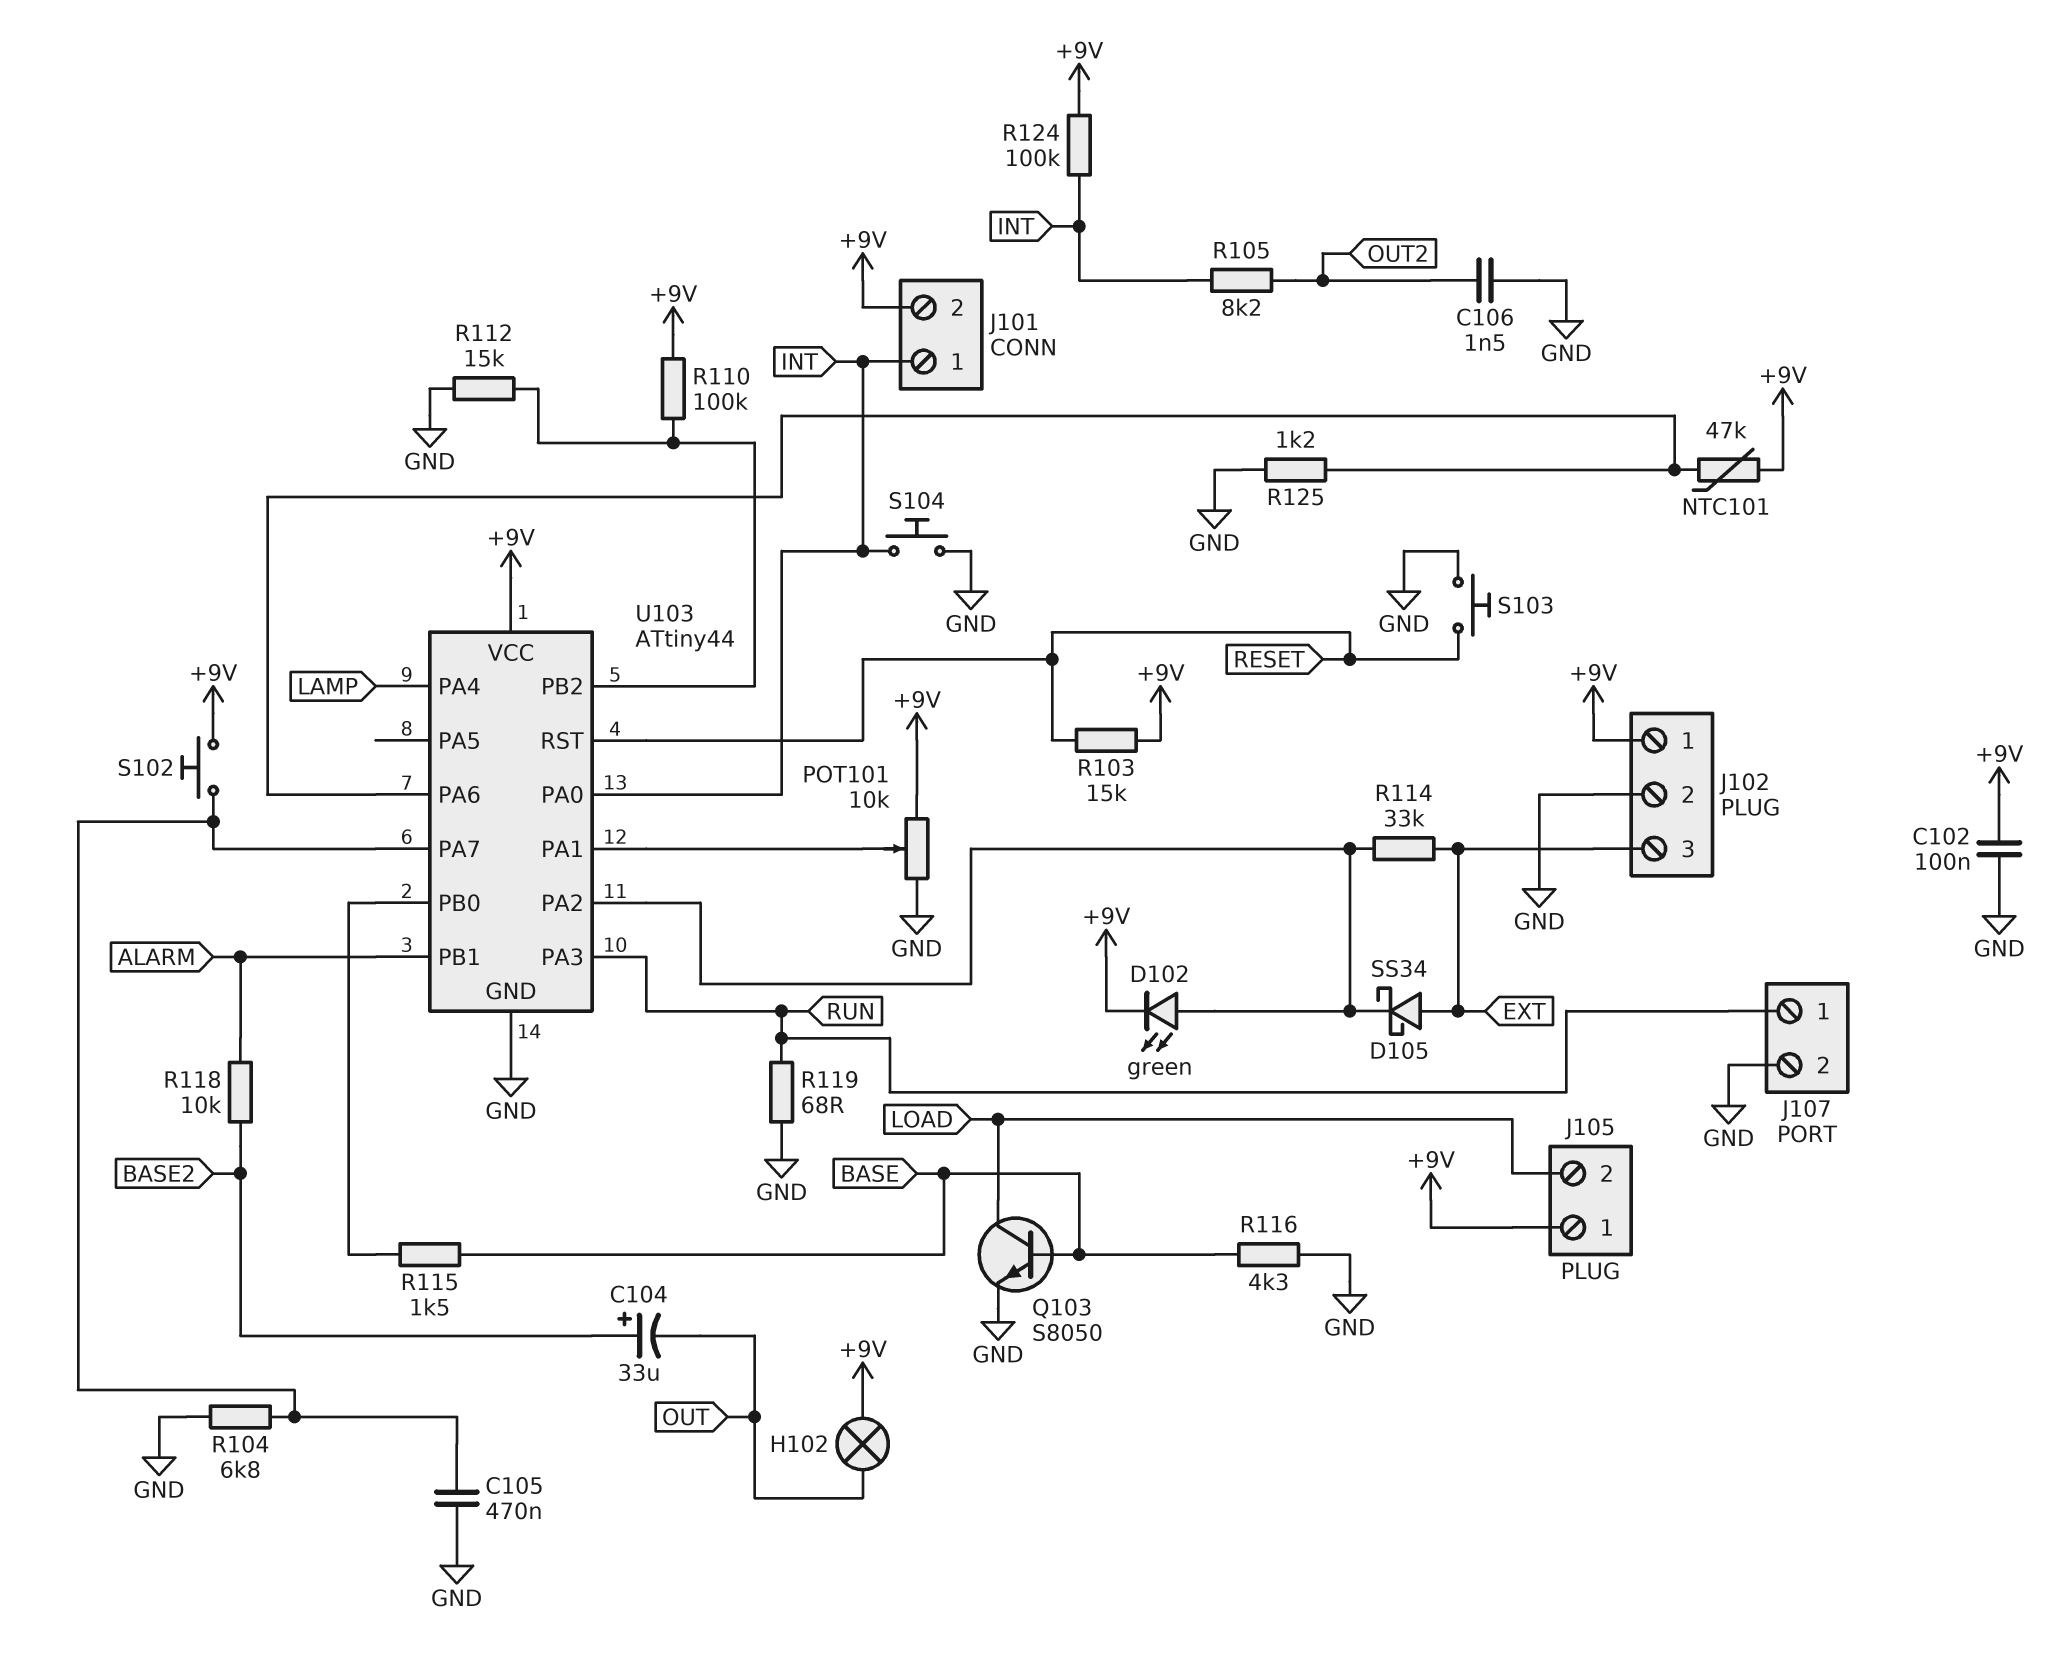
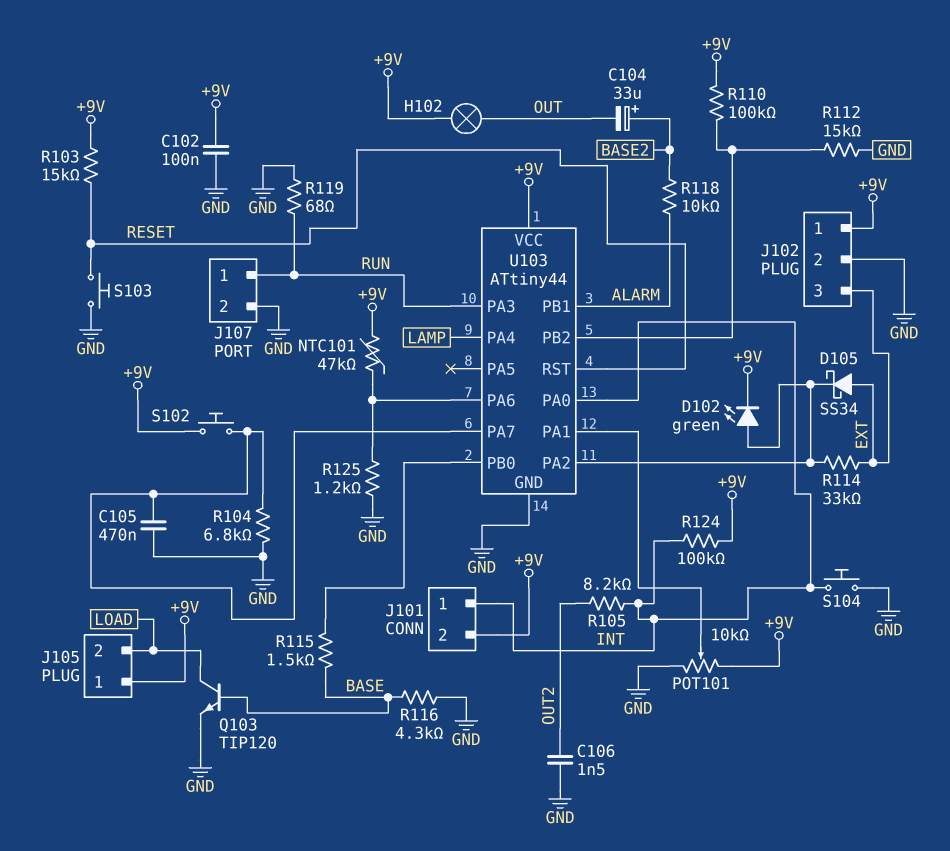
Q103: NPN S8050 (B BASE, C LOAD, E GND) -> NPN TIP120 (B BASE, C LOAD, E GND)

